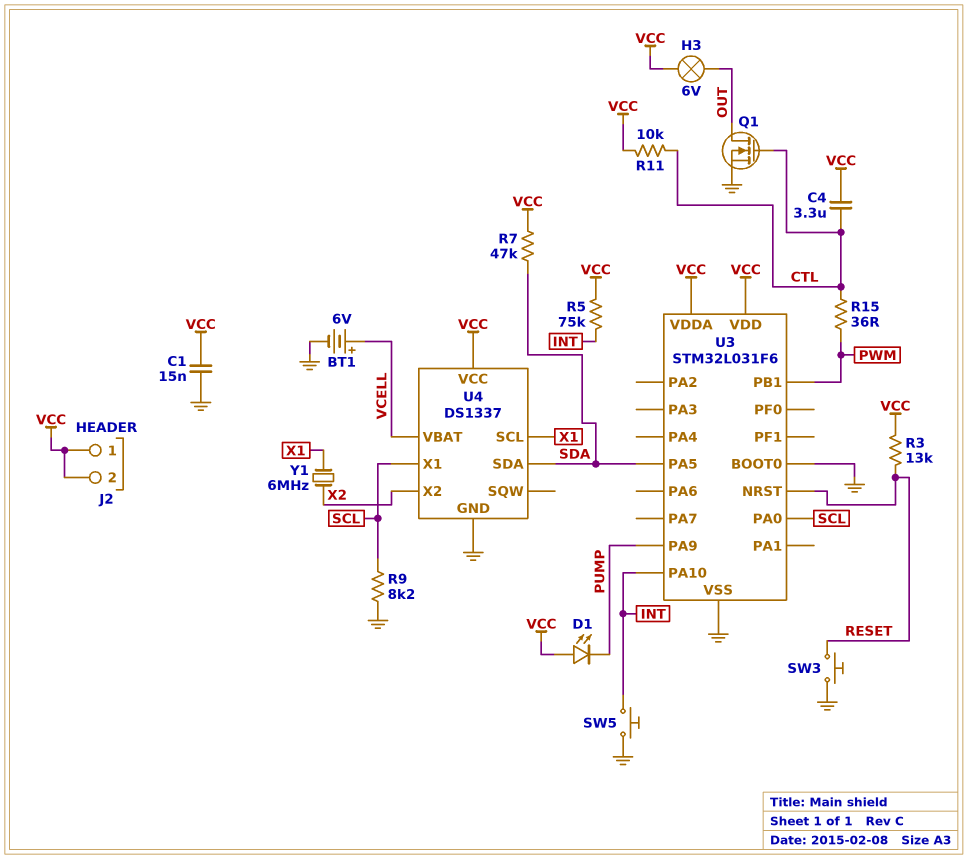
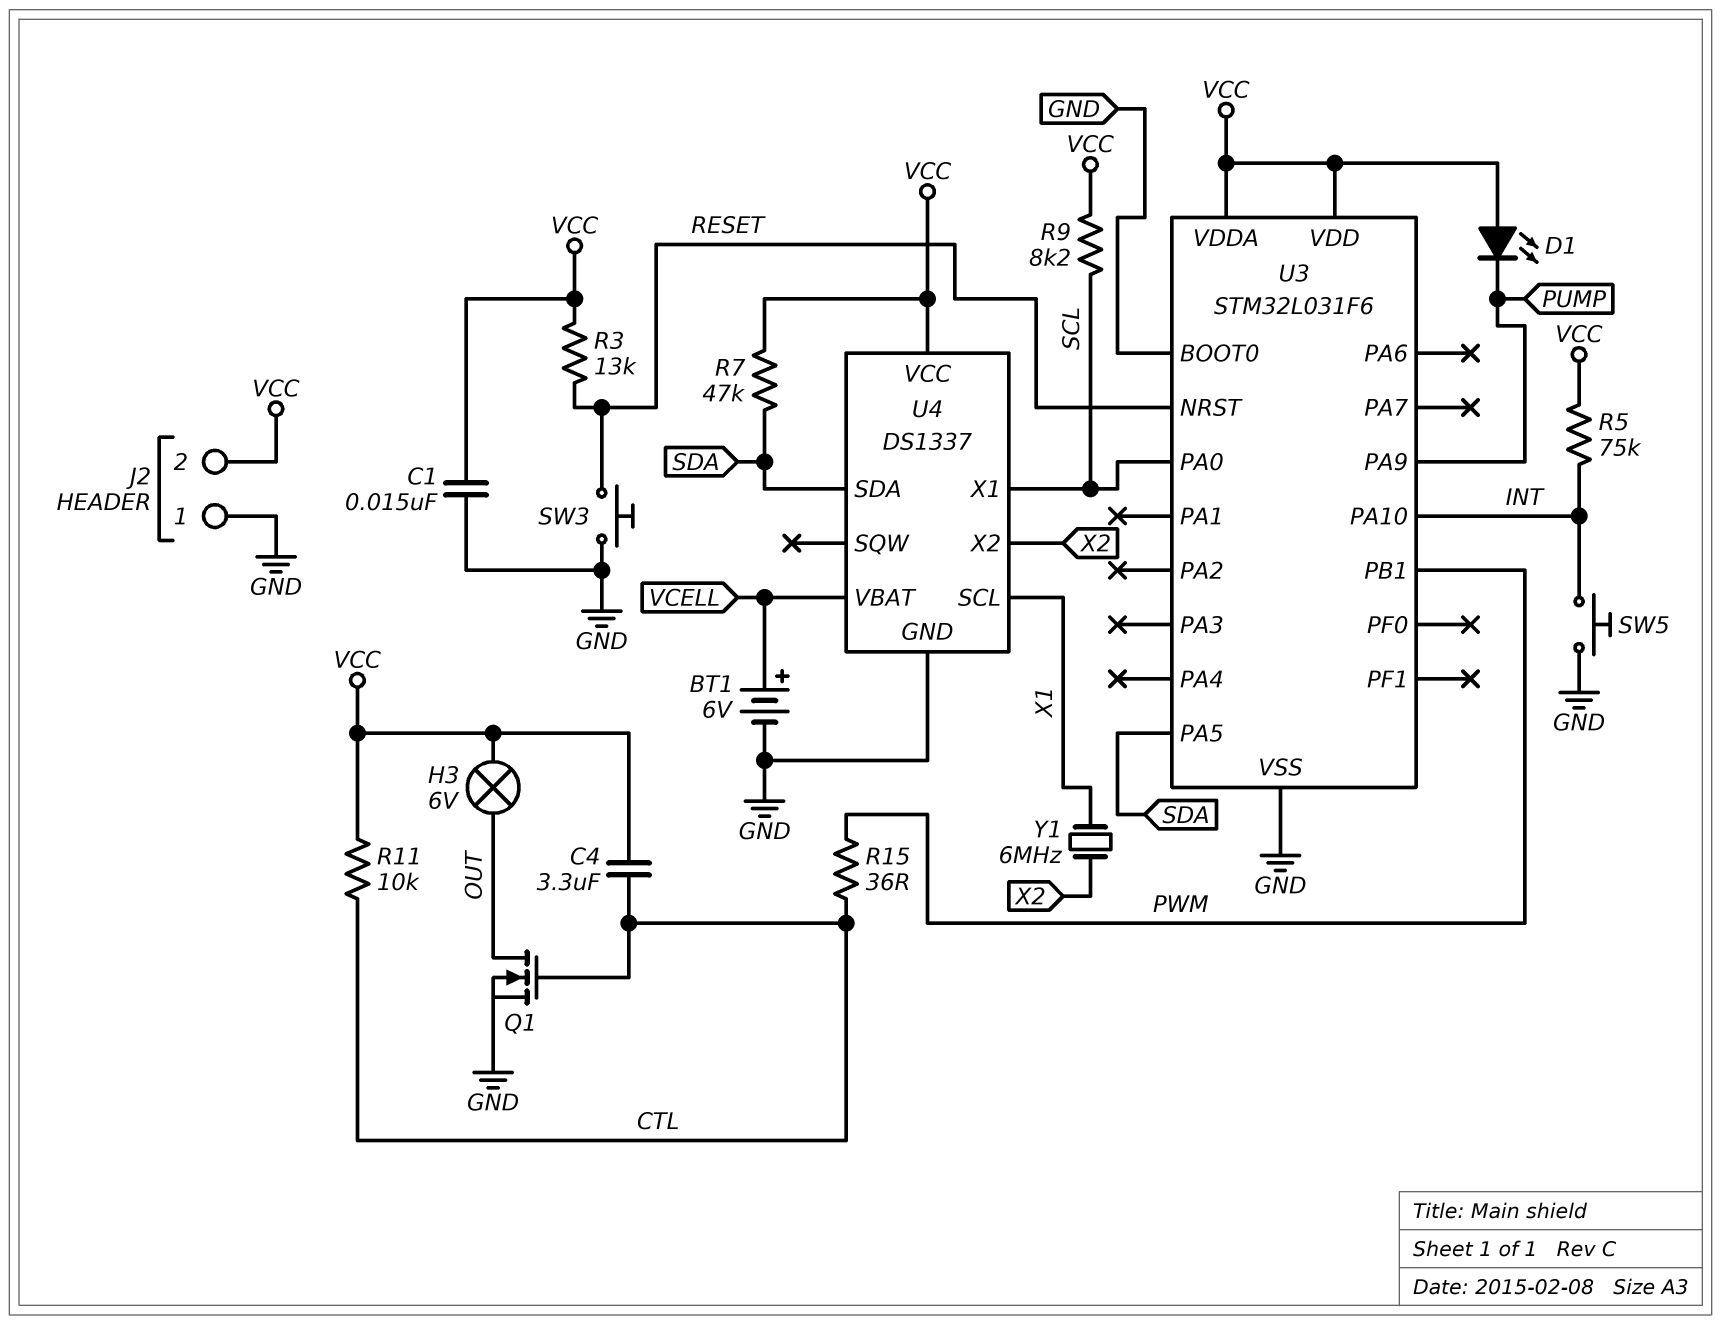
J2 pin 1: VCC -> GND
R9: 8.2k (GND, SCL) -> 8.2k (SCL, VCC)

